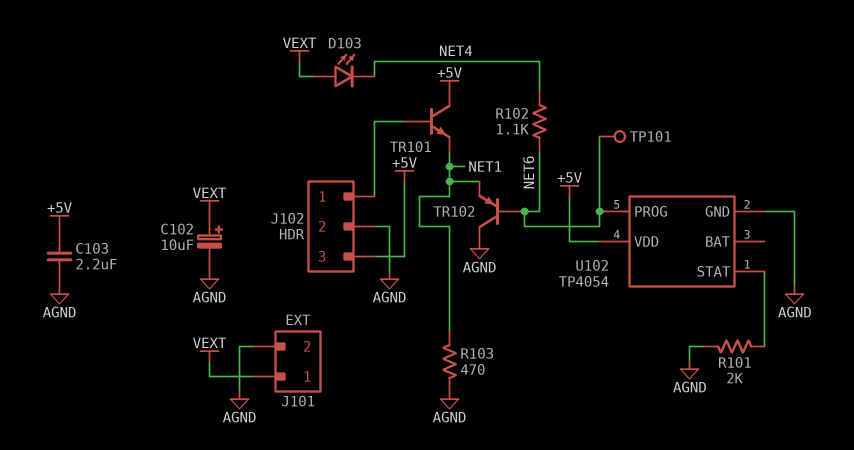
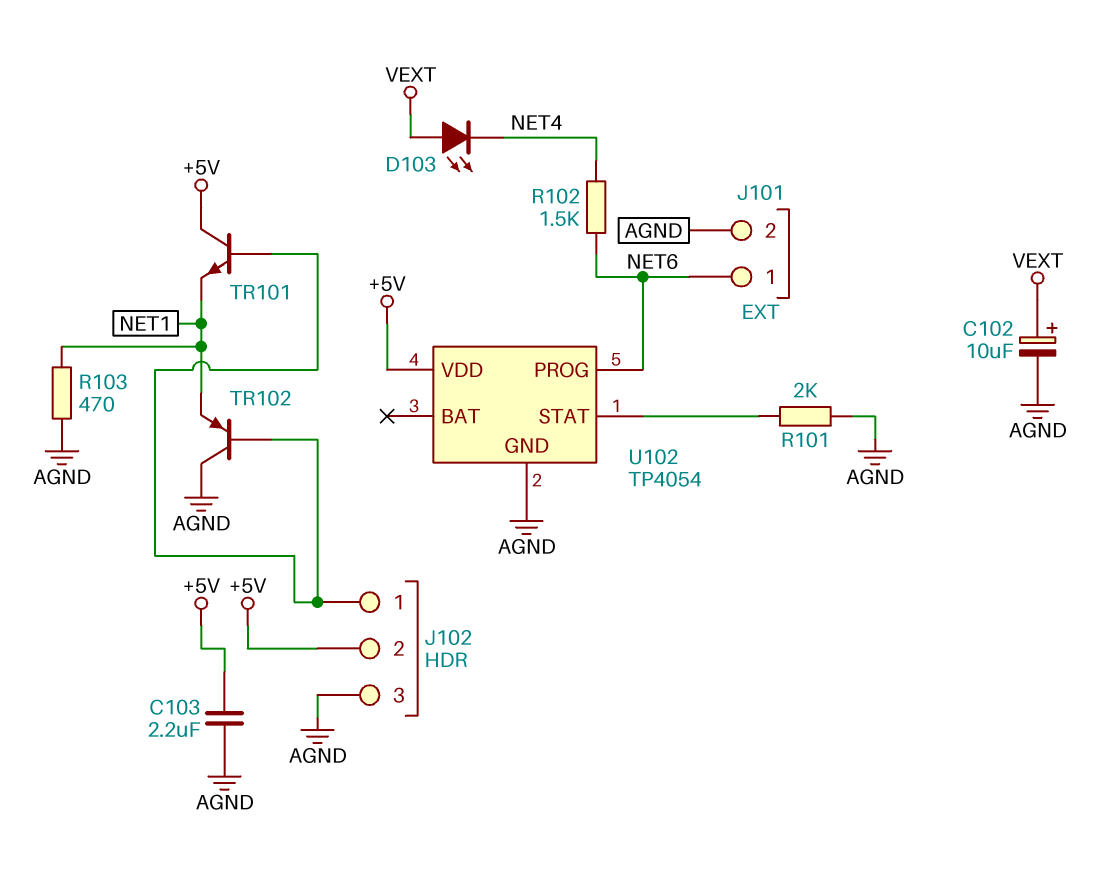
J101 pin 1: VEXT -> NET6
J102 pin 2: AGND -> +5V
J102 pin 3: +5V -> AGND
R102: 1.1k (NET4, NET6) -> 1.5k (NET4, NET6)
TP101: test point (NET6) -> none
TR102: PNP (B NET6, C AGND, E NET1) -> PNP (B J102/1, C AGND, E NET1)

